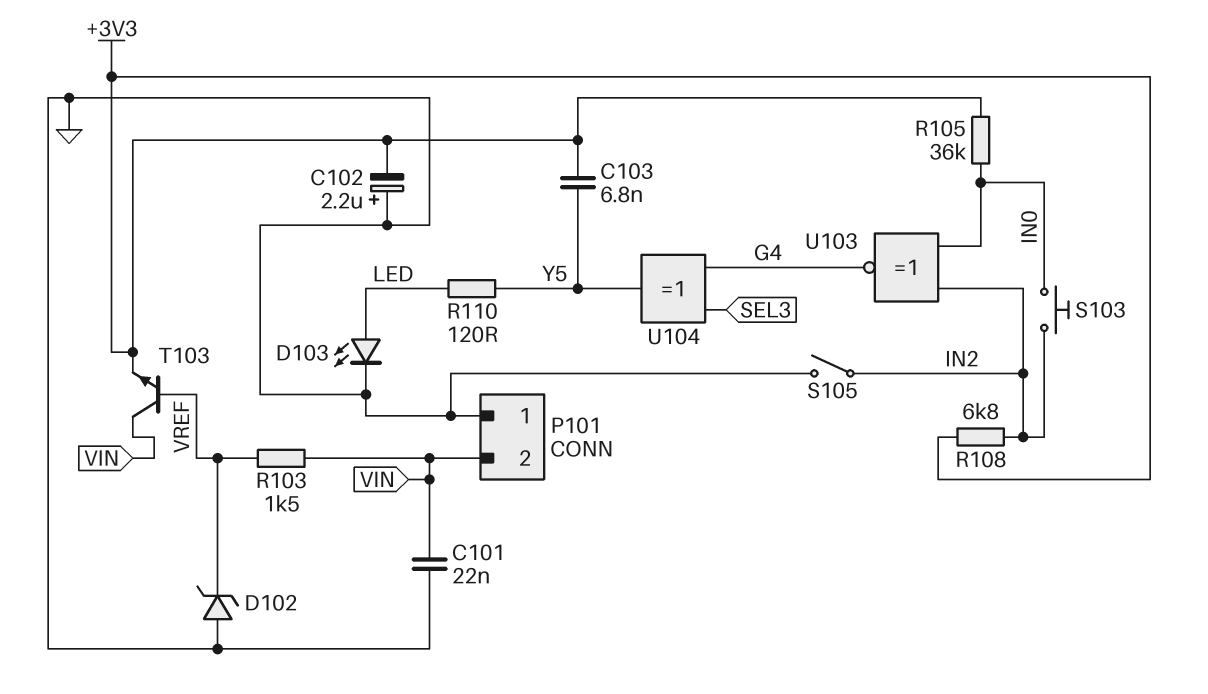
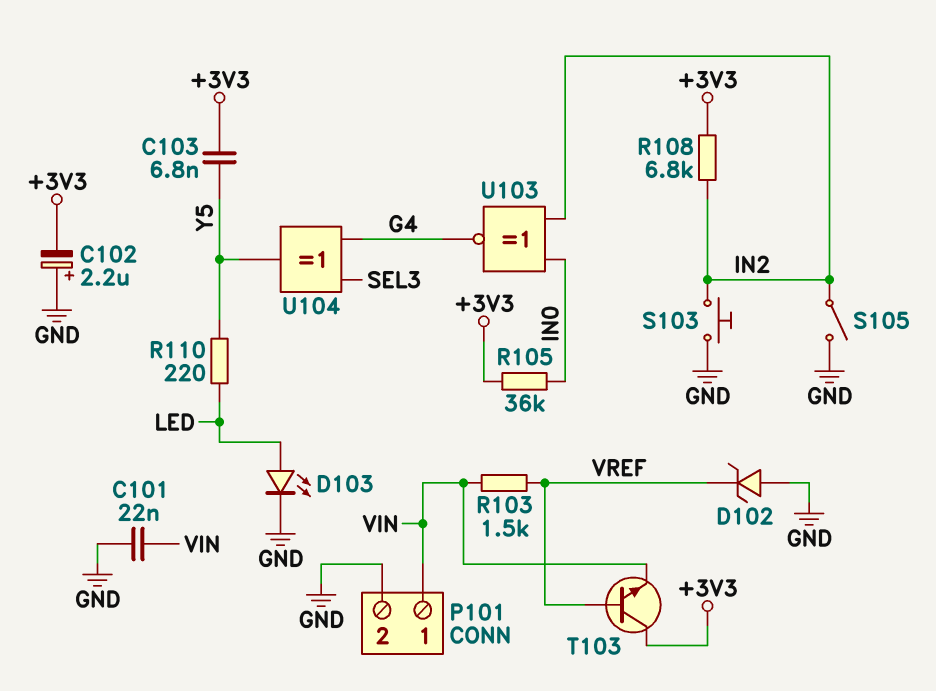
P101 pin 1: GND -> VIN
P101 pin 2: VIN -> GND
R110: 120 (LED, Y5) -> 220 (LED, Y5)
S103: button (IN0, IN2) -> button (GND, IN2)
T103: NPN (B VREF, C VIN, E +3V3) -> NPN (B VREF, C +3V3, E VIN)

